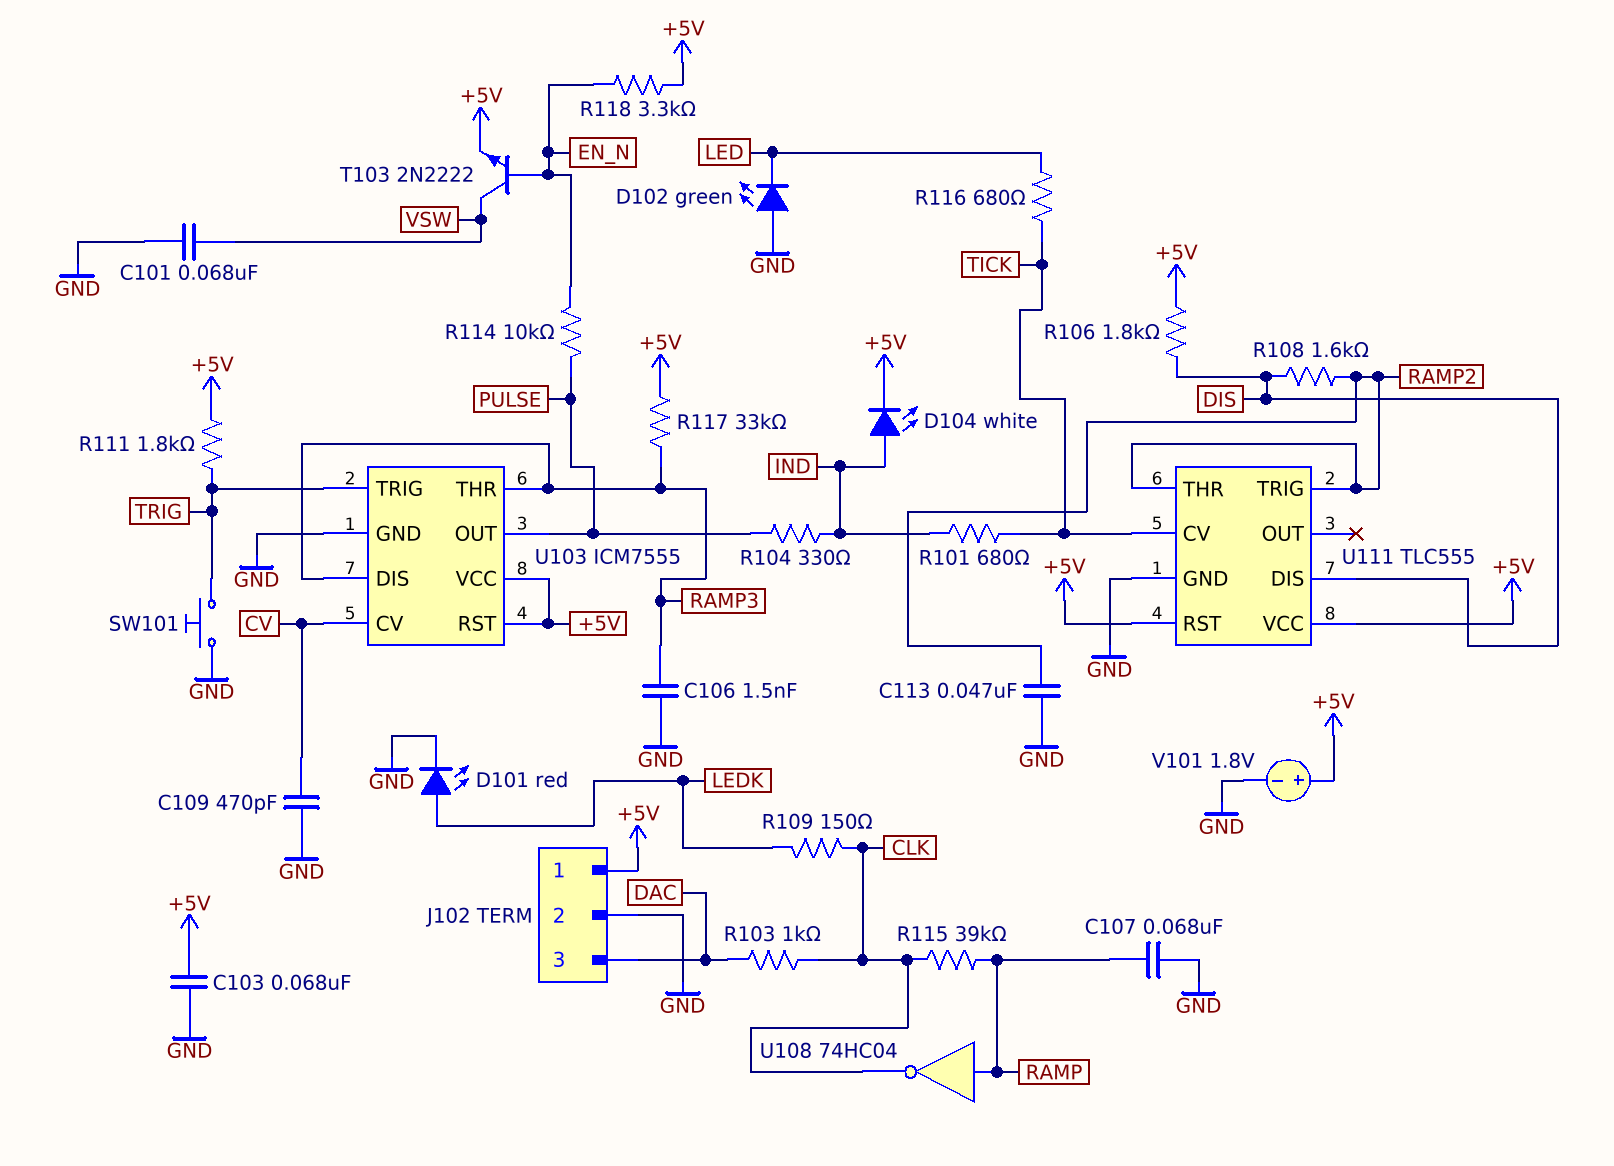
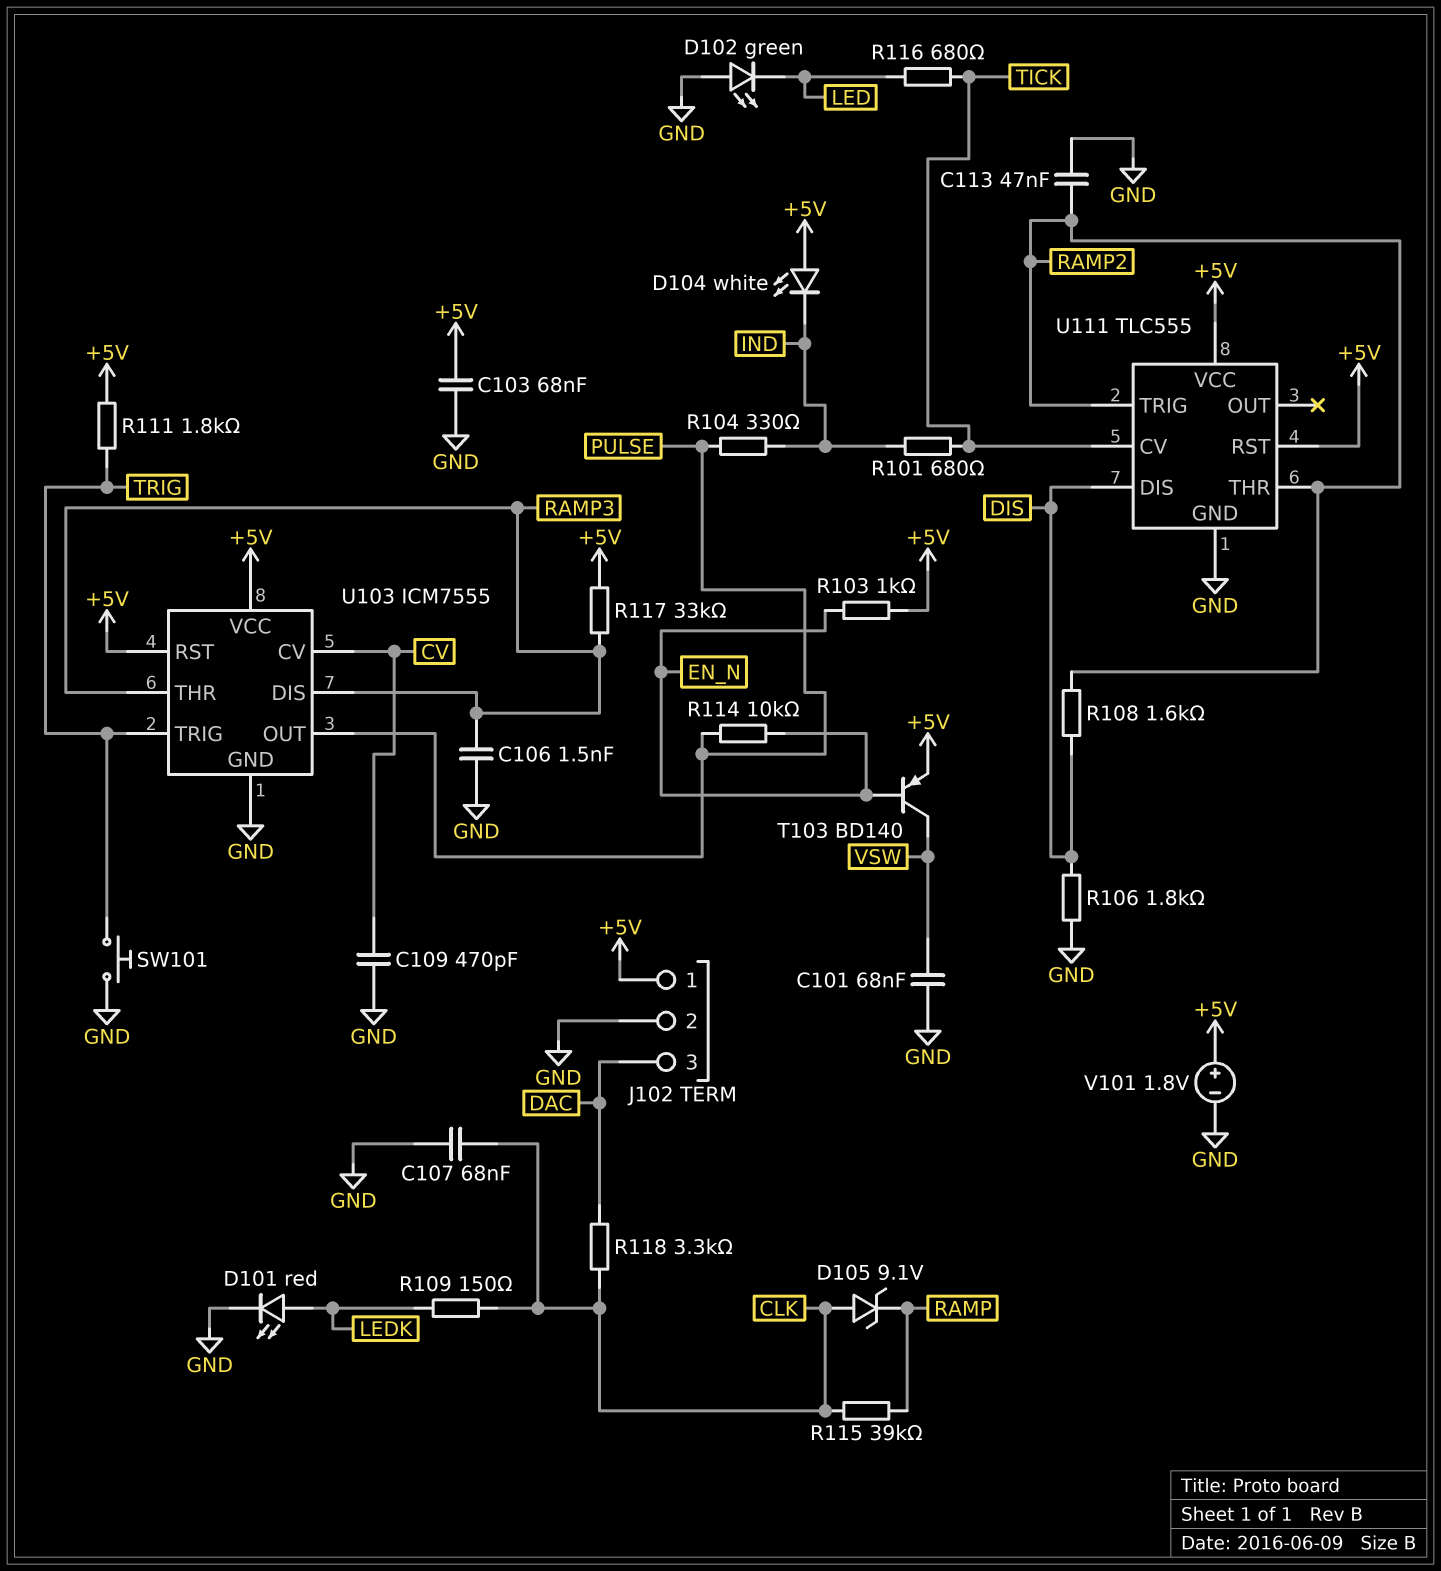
C107: 68nF (GND, RAMP) -> 68nF (CLK, GND)
D104: LED white (A IND, K +5V) -> LED white (A +5V, K IND)
D105: none -> zener 9.1V (A CLK, K RAMP)
R103: 1k (CLK, DAC) -> 1k (+5V, EN_N)
R106: 1.8k (+5V, DIS) -> 1.8k (DIS, GND)
R118: 3.3k (+5V, EN_N) -> 3.3k (CLK, DAC)
T103: NPN 2N2222 (B EN_N, C VSW, E +5V) -> PNP BD140 (B EN_N, C VSW, E +5V)
U108: NOT 74HC04 (in RAMP, out CLK) -> none

